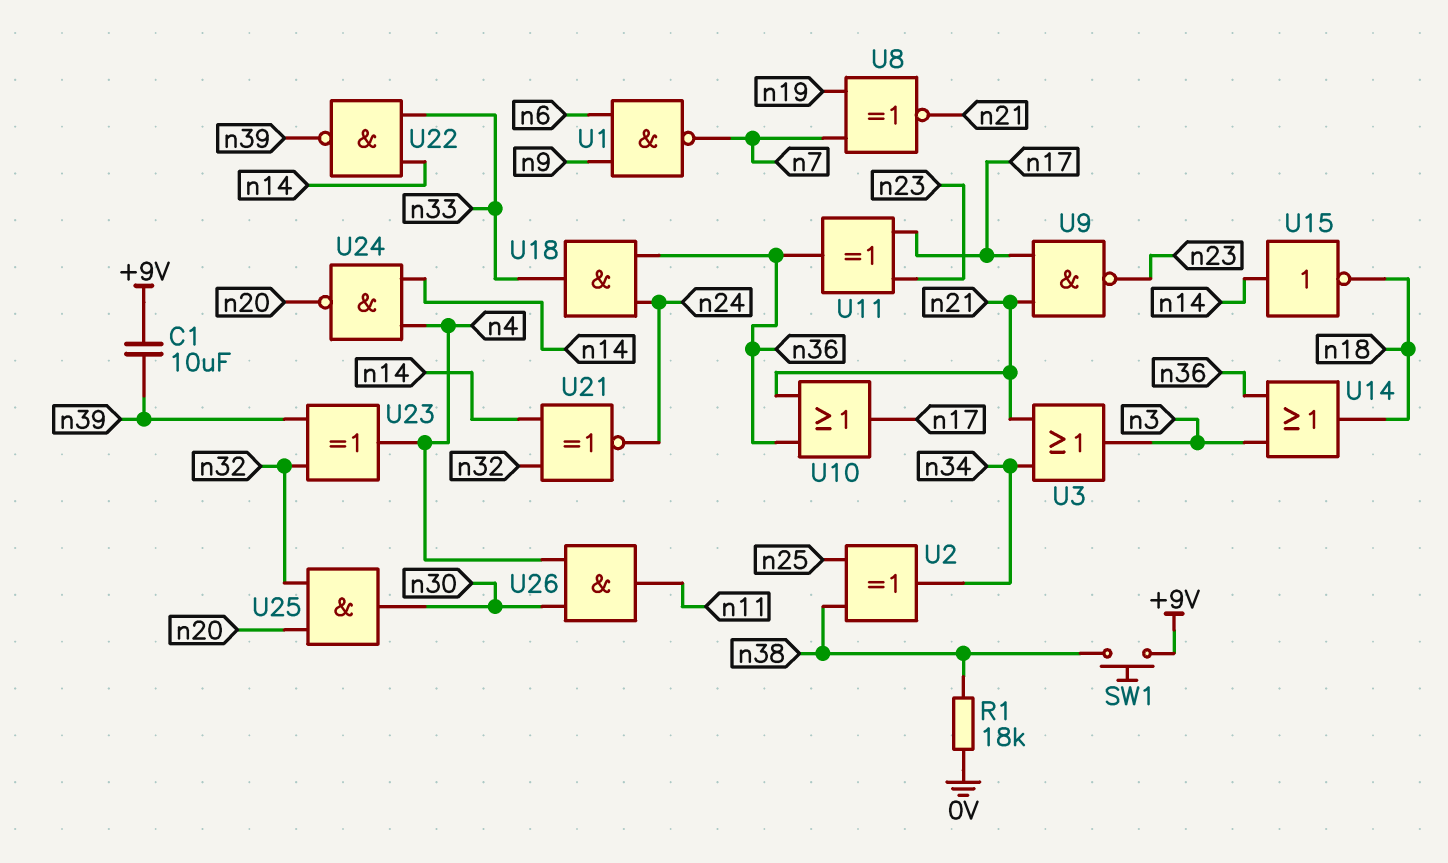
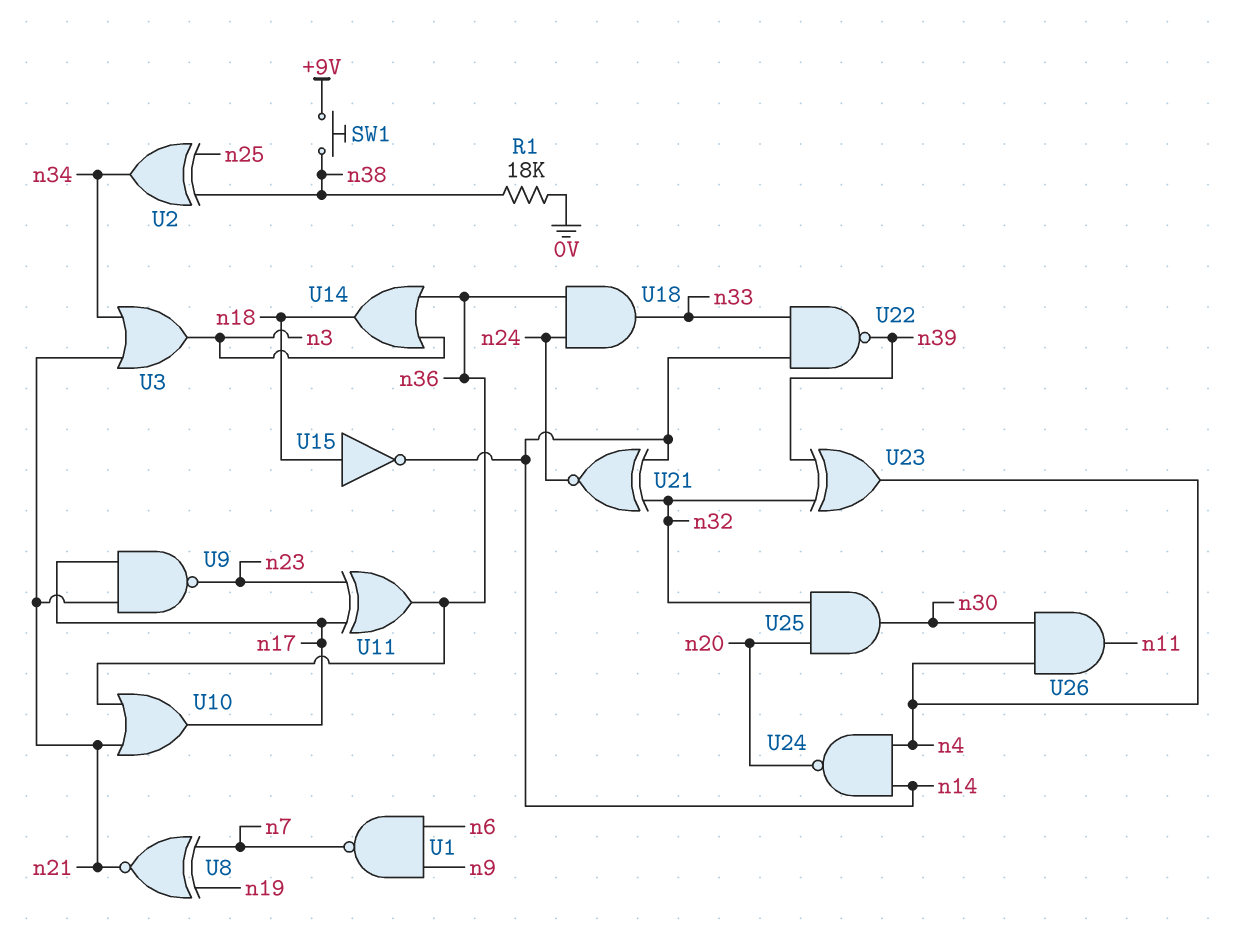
C1: 10uF (+9V, n39) -> none
U15: NOT (in n14, out n18) -> NOT (in n18, out n14)

